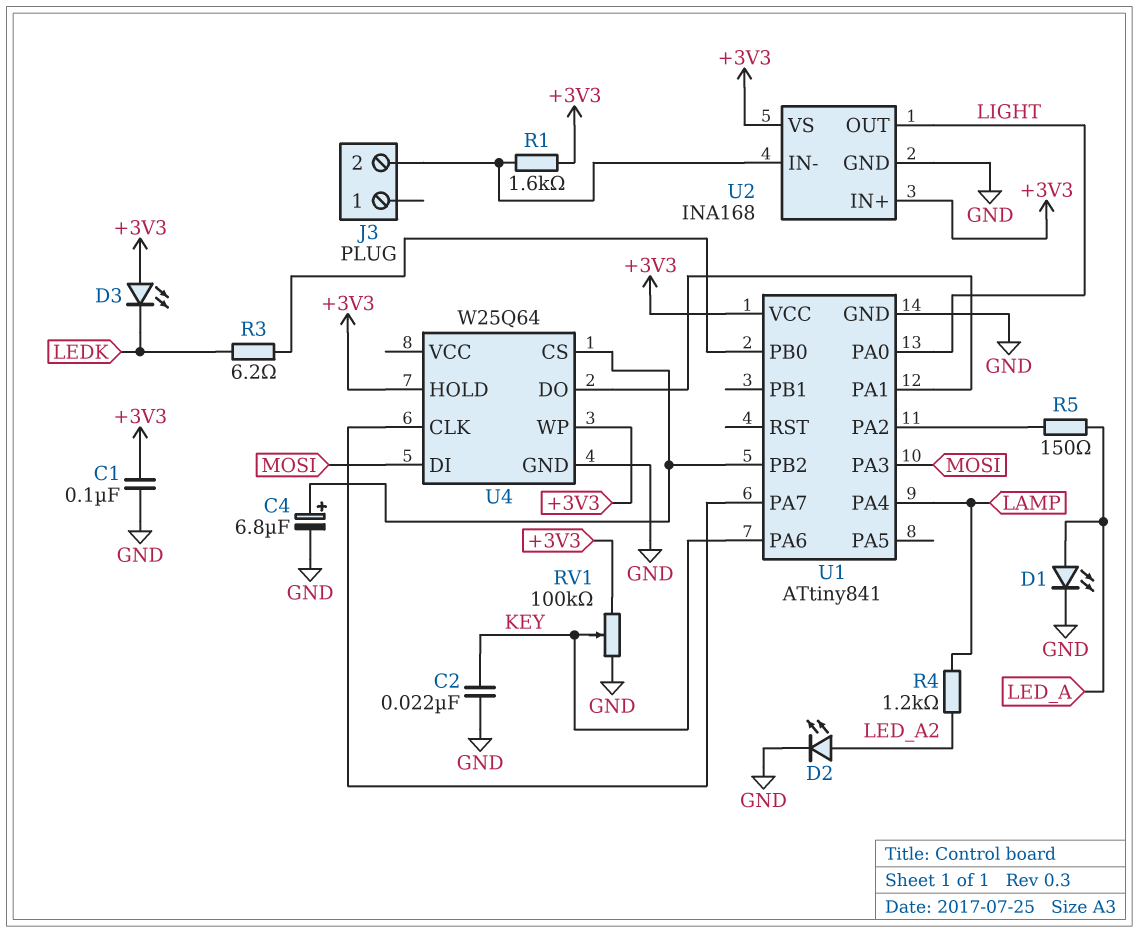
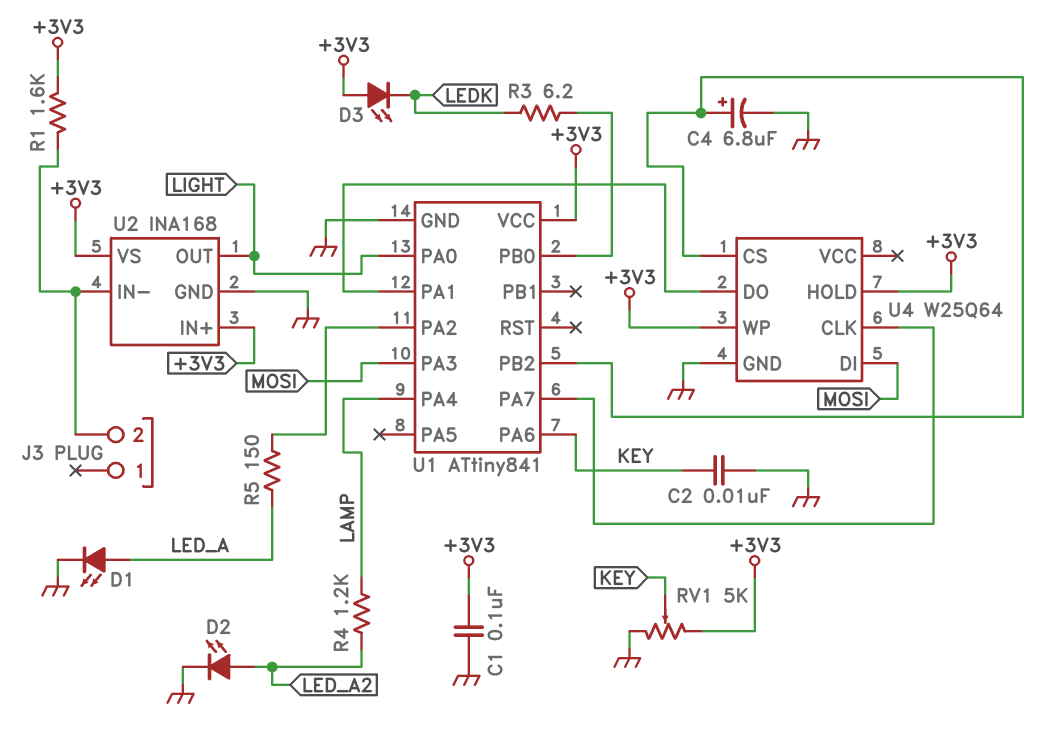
C2: 22nF (GND, KEY) -> 10nF (GND, KEY)
RV1: 100k (+3V3, GND, wiper KEY) -> 5k (+3V3, GND, wiper KEY)

